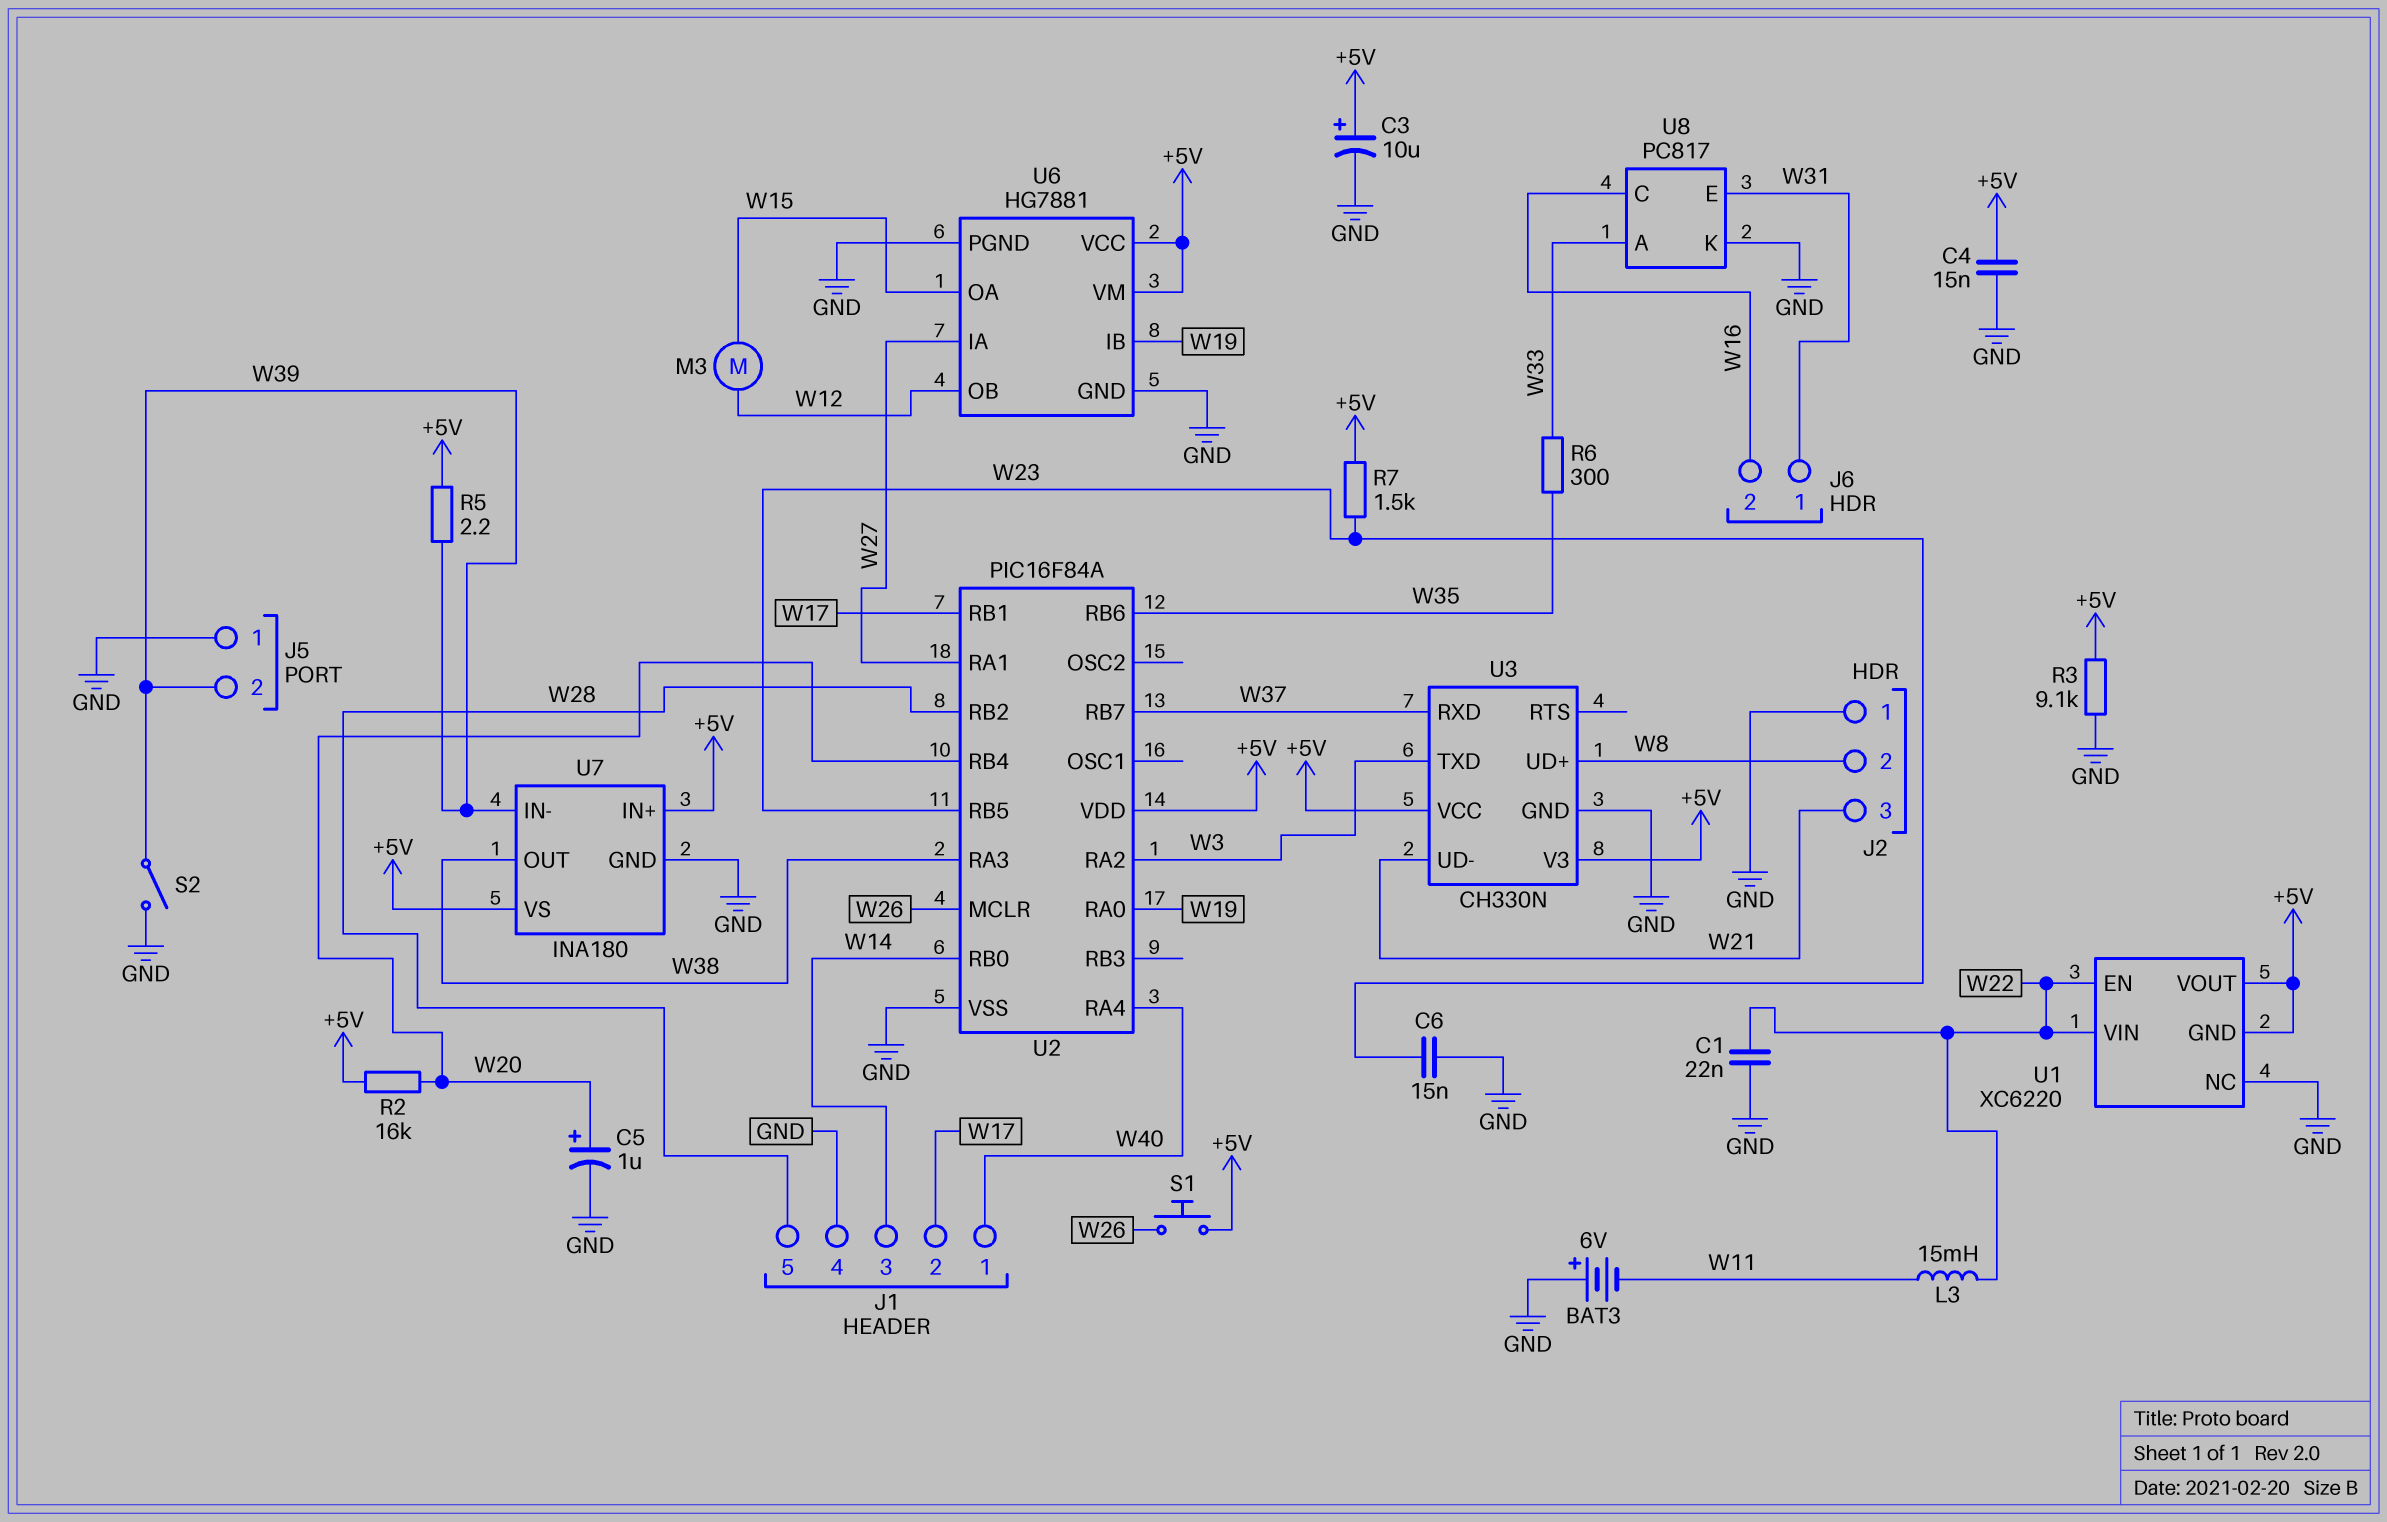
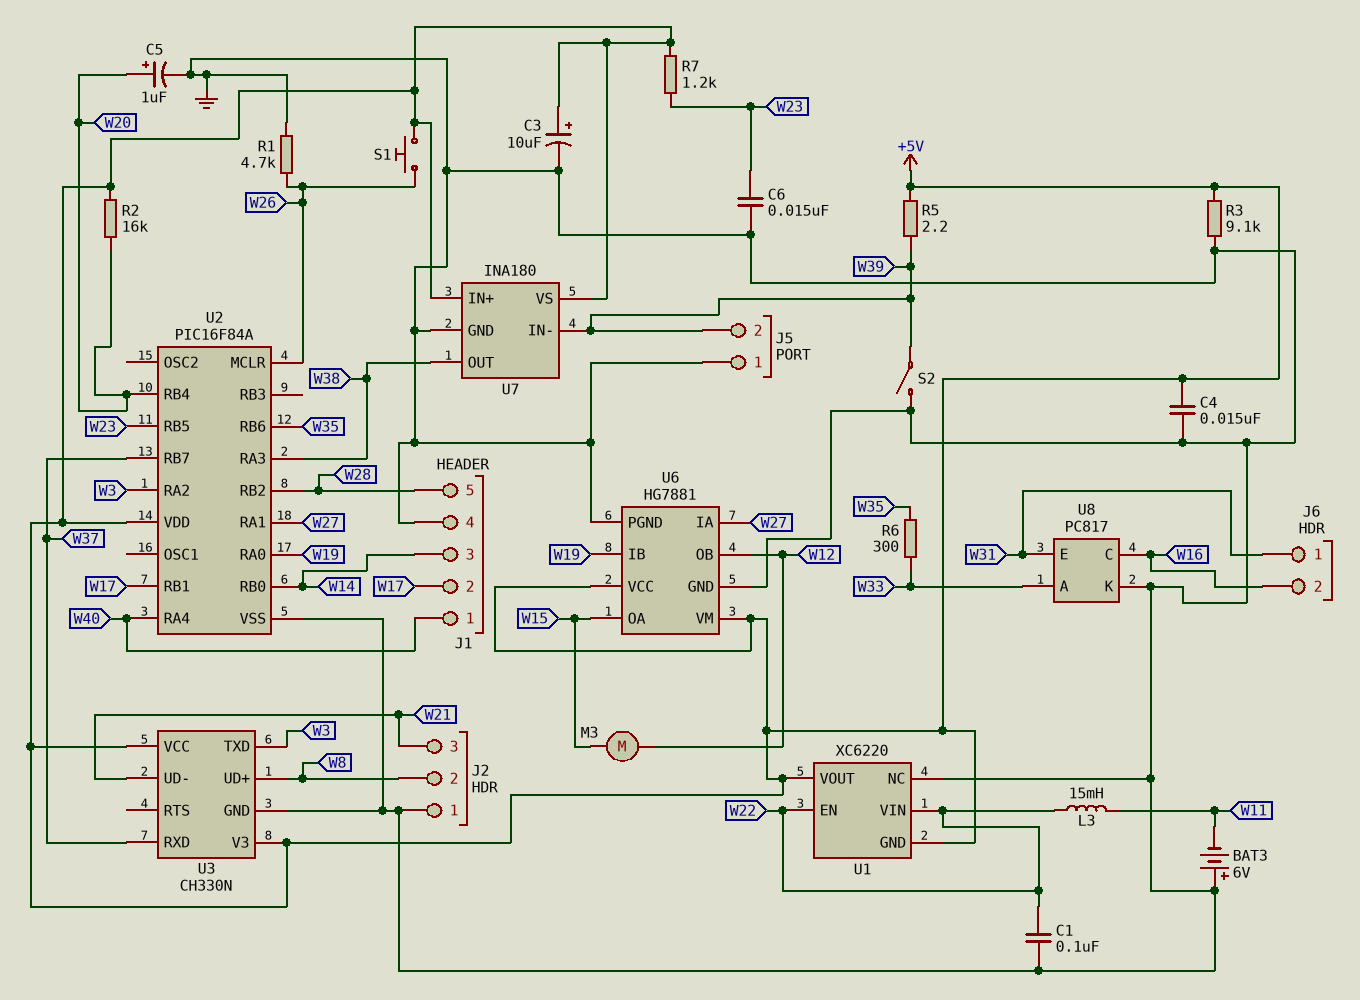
C1: 22nF (GND, W22) -> 100nF (GND, W22)
R1: none -> 4.7k (GND, W26)
R7: 1.5k (+5V, W23) -> 1.2k (+5V, W23)

